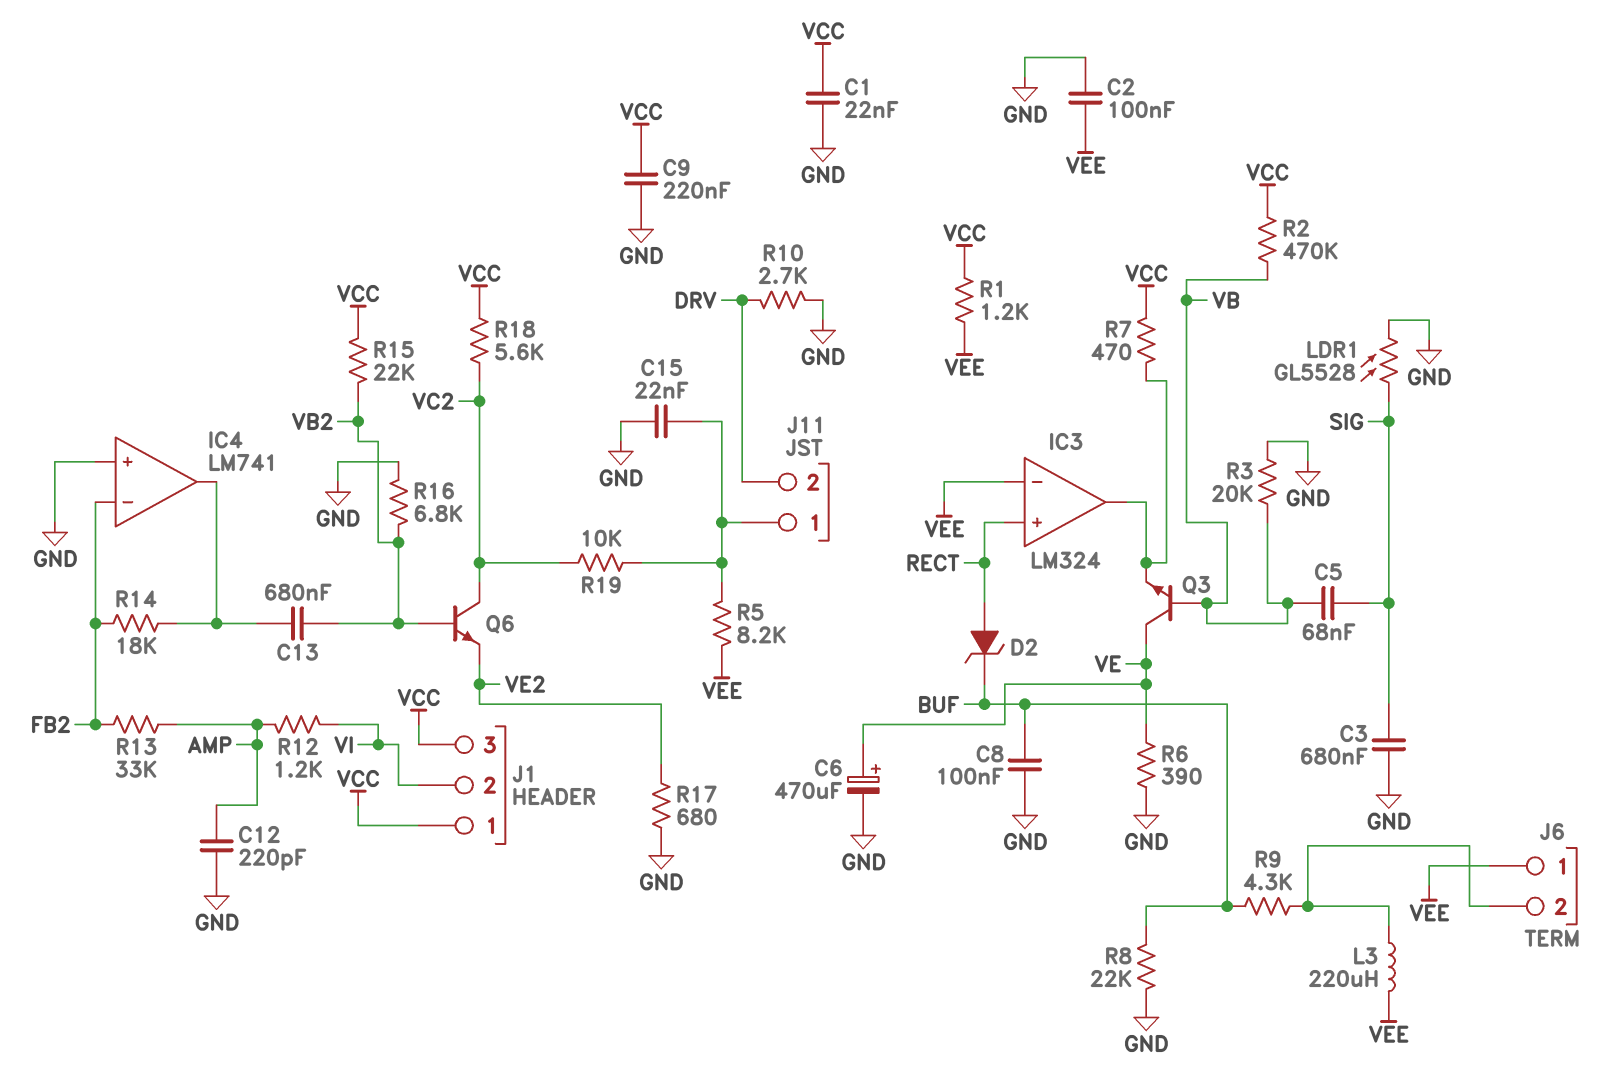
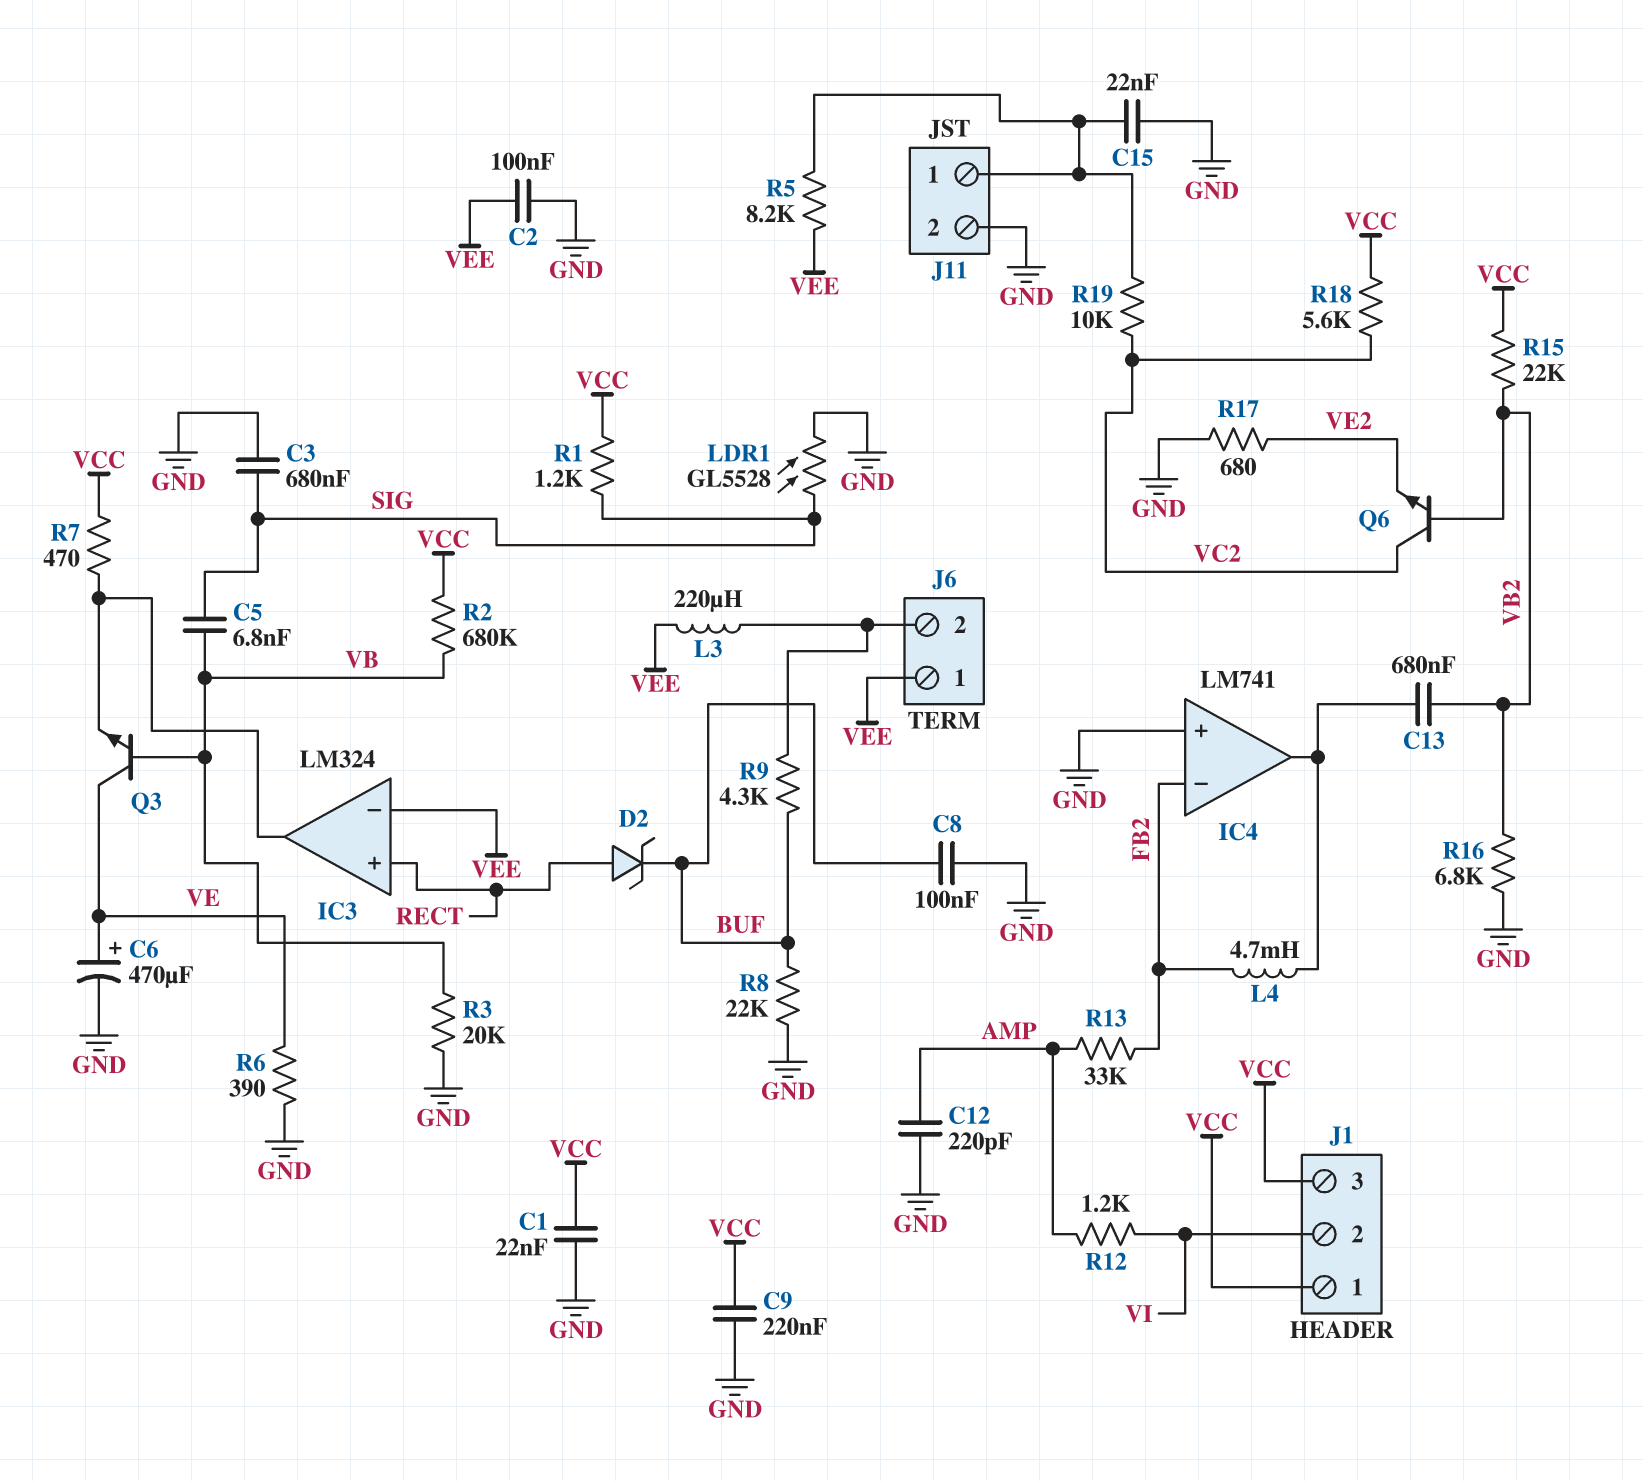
C5: 68nF (SIG, VB) -> 6.8nF (SIG, VB)
J11 pin 2: DRV -> GND
L4: none -> 4.7mH (FB2, IC4/out)
R1: 1.2k (VCC, VEE) -> 1.2k (SIG, VCC)
R2: 470k (VB, VCC) -> 680k (VB, VCC)
R10: 2.7k (DRV, GND) -> none
R14: 18k (FB2, IC4/out) -> none

